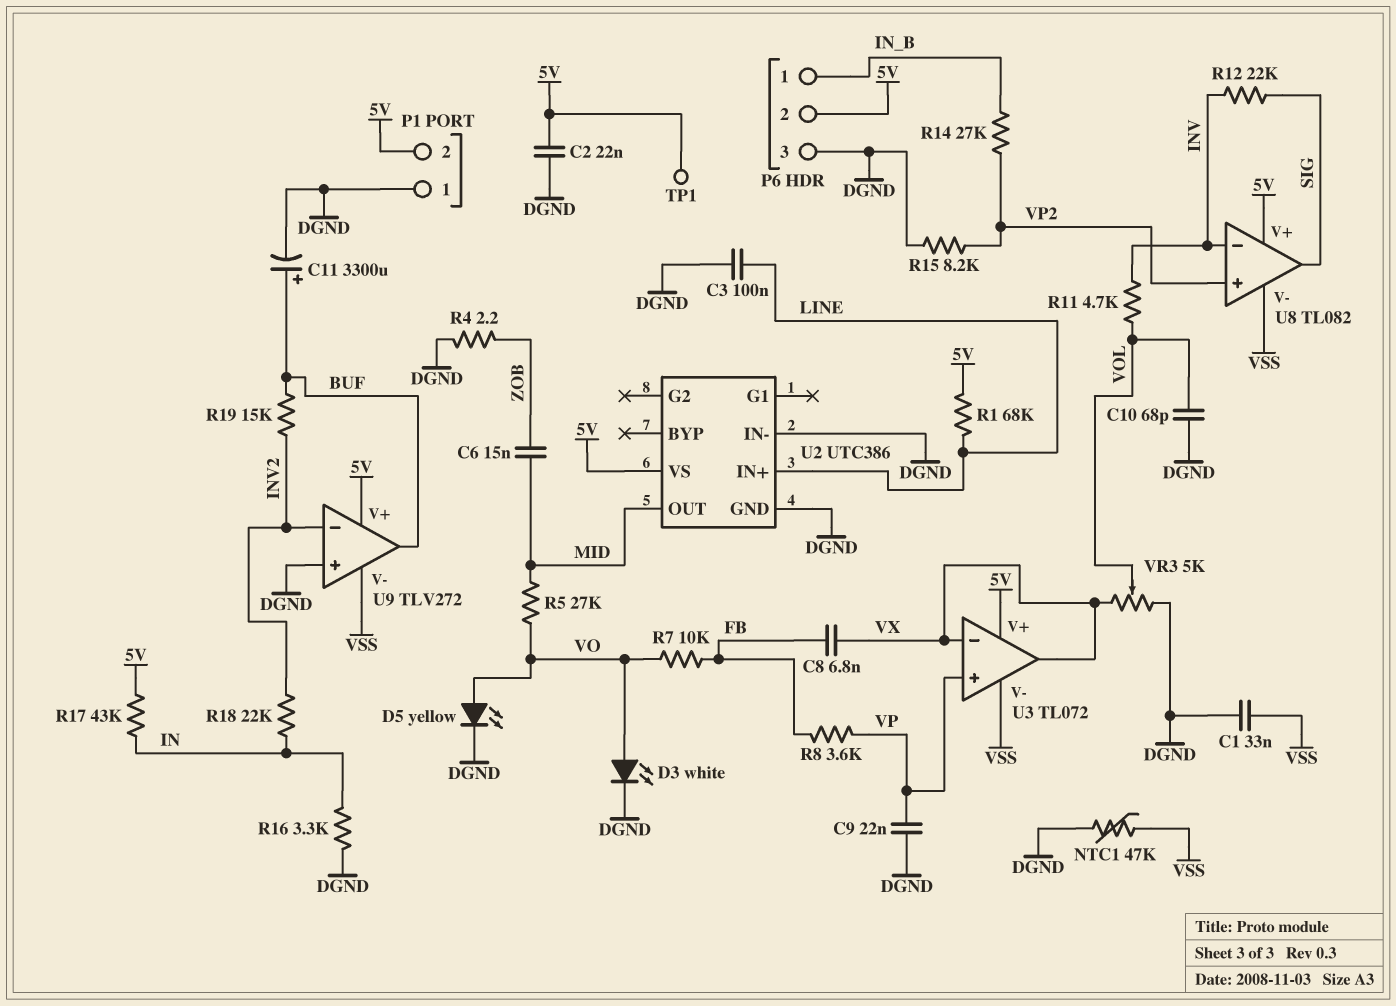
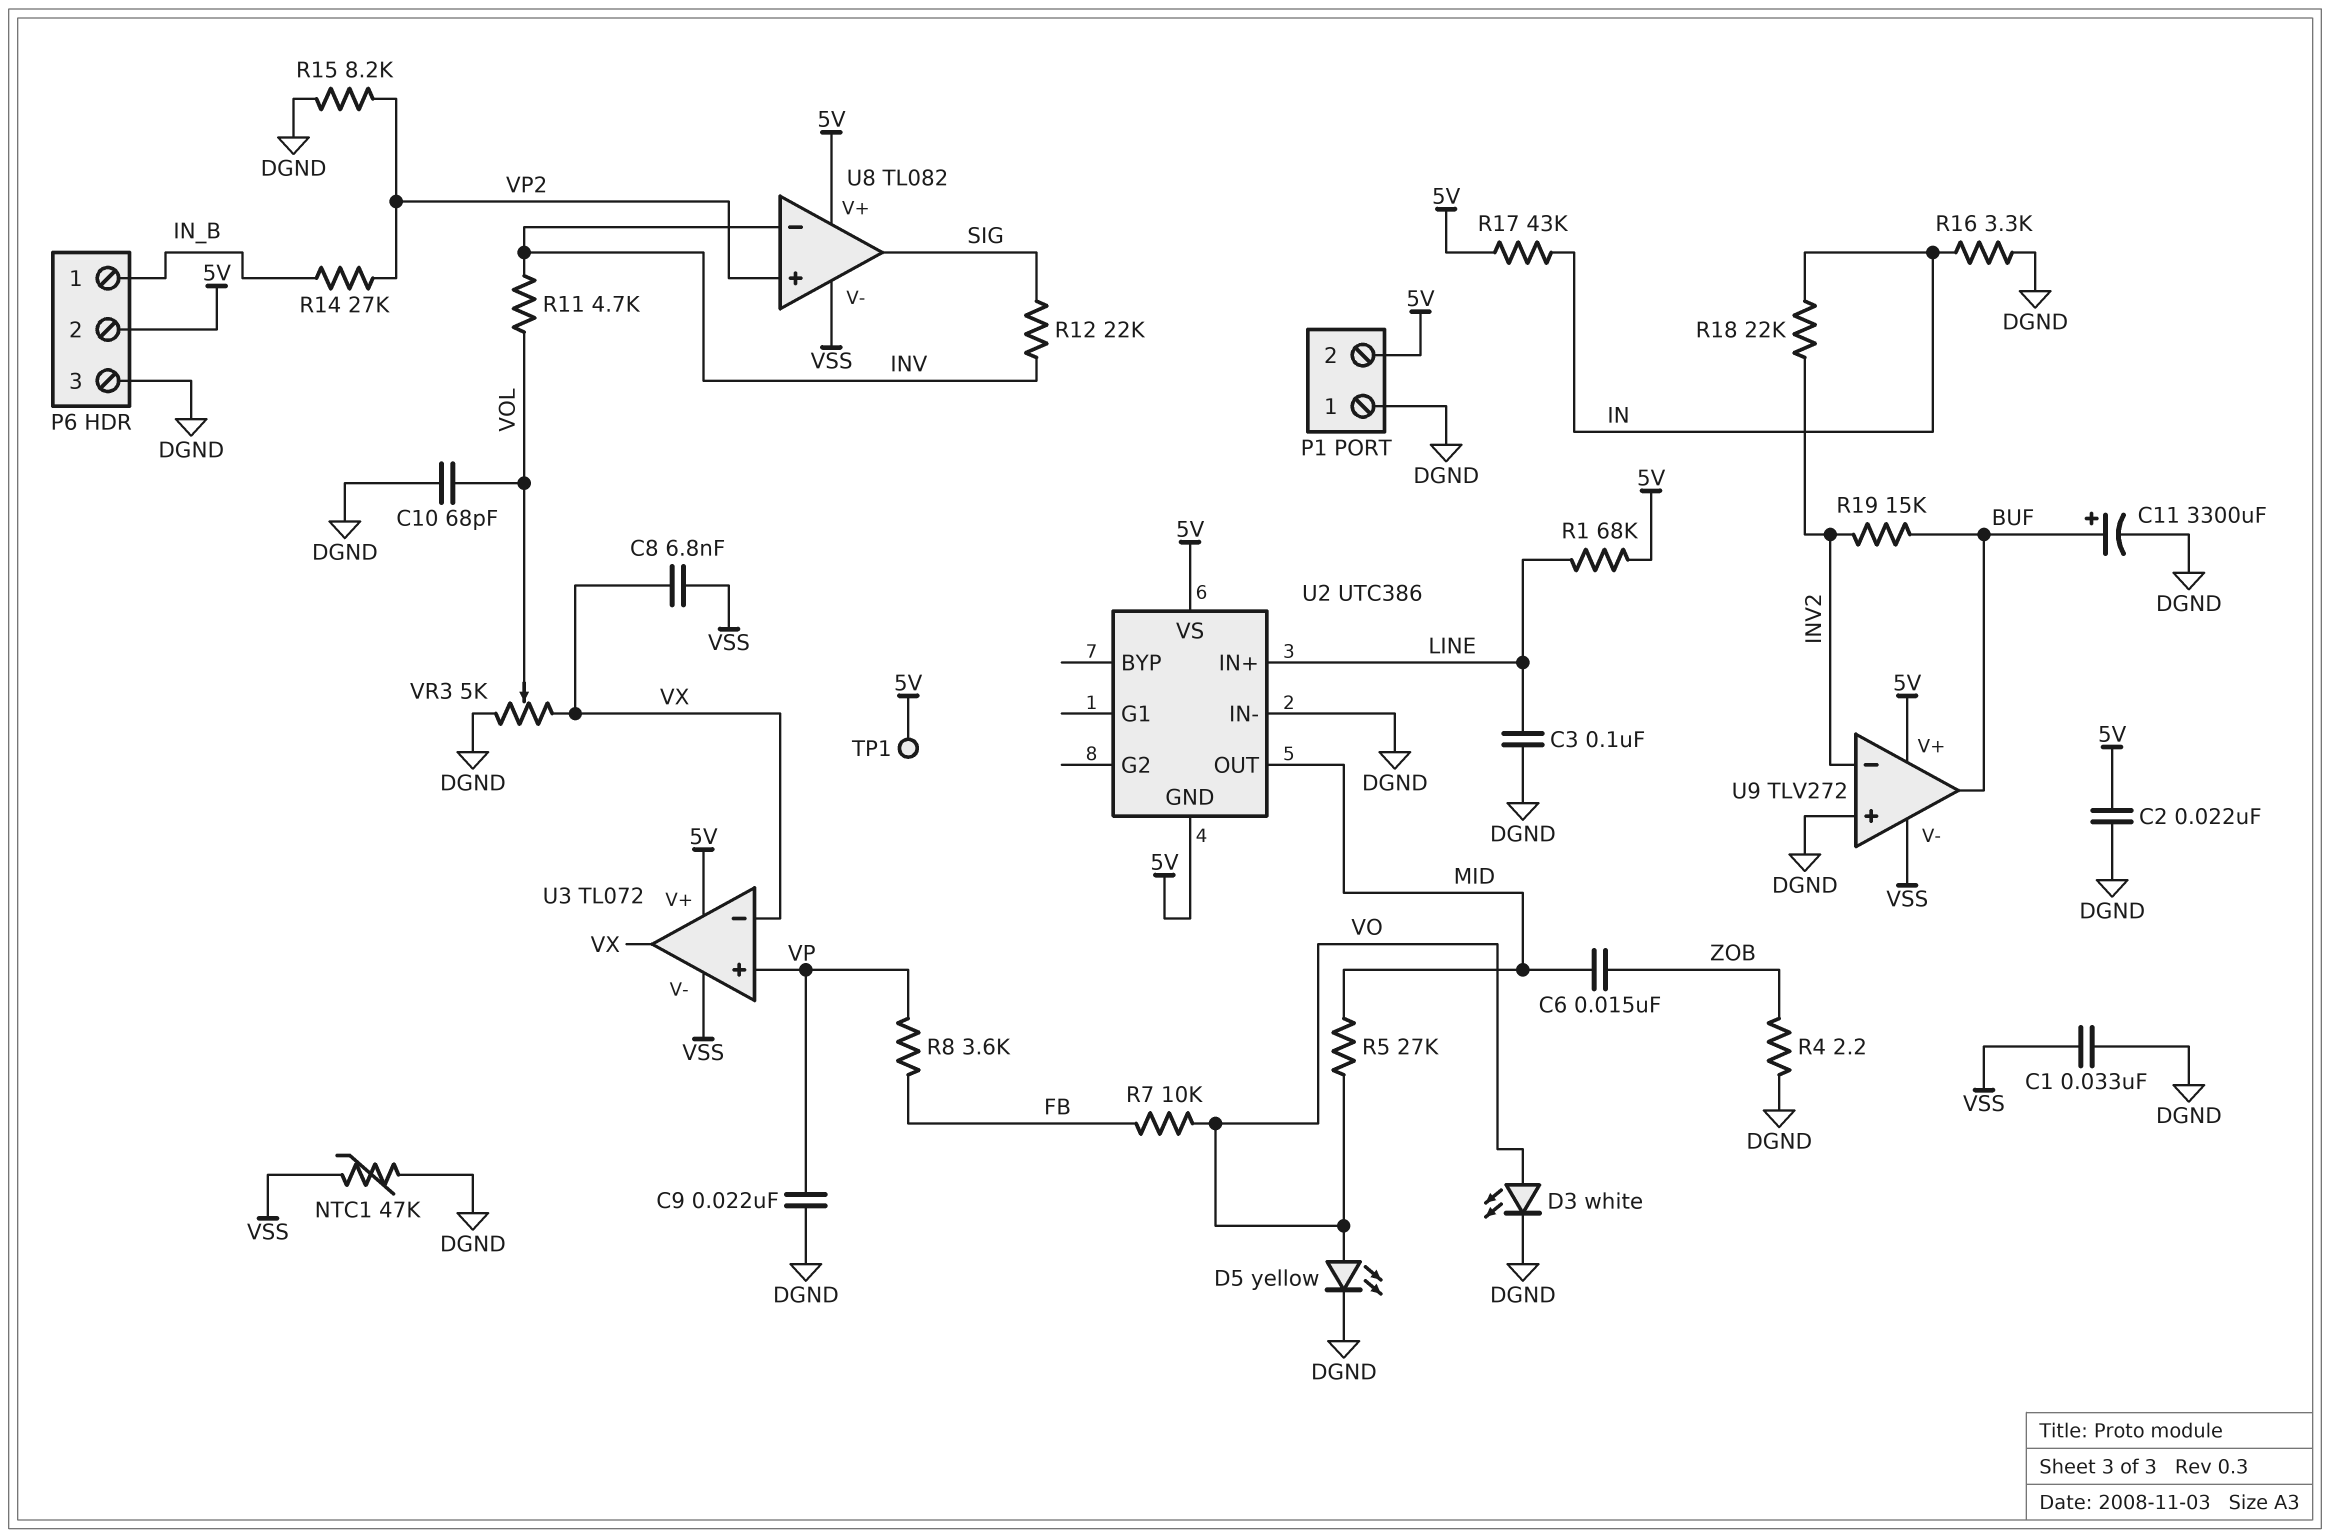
C8: 6.8nF (FB, VX) -> 6.8nF (VSS, VX)
U2 pin GND: DGND -> 5V

